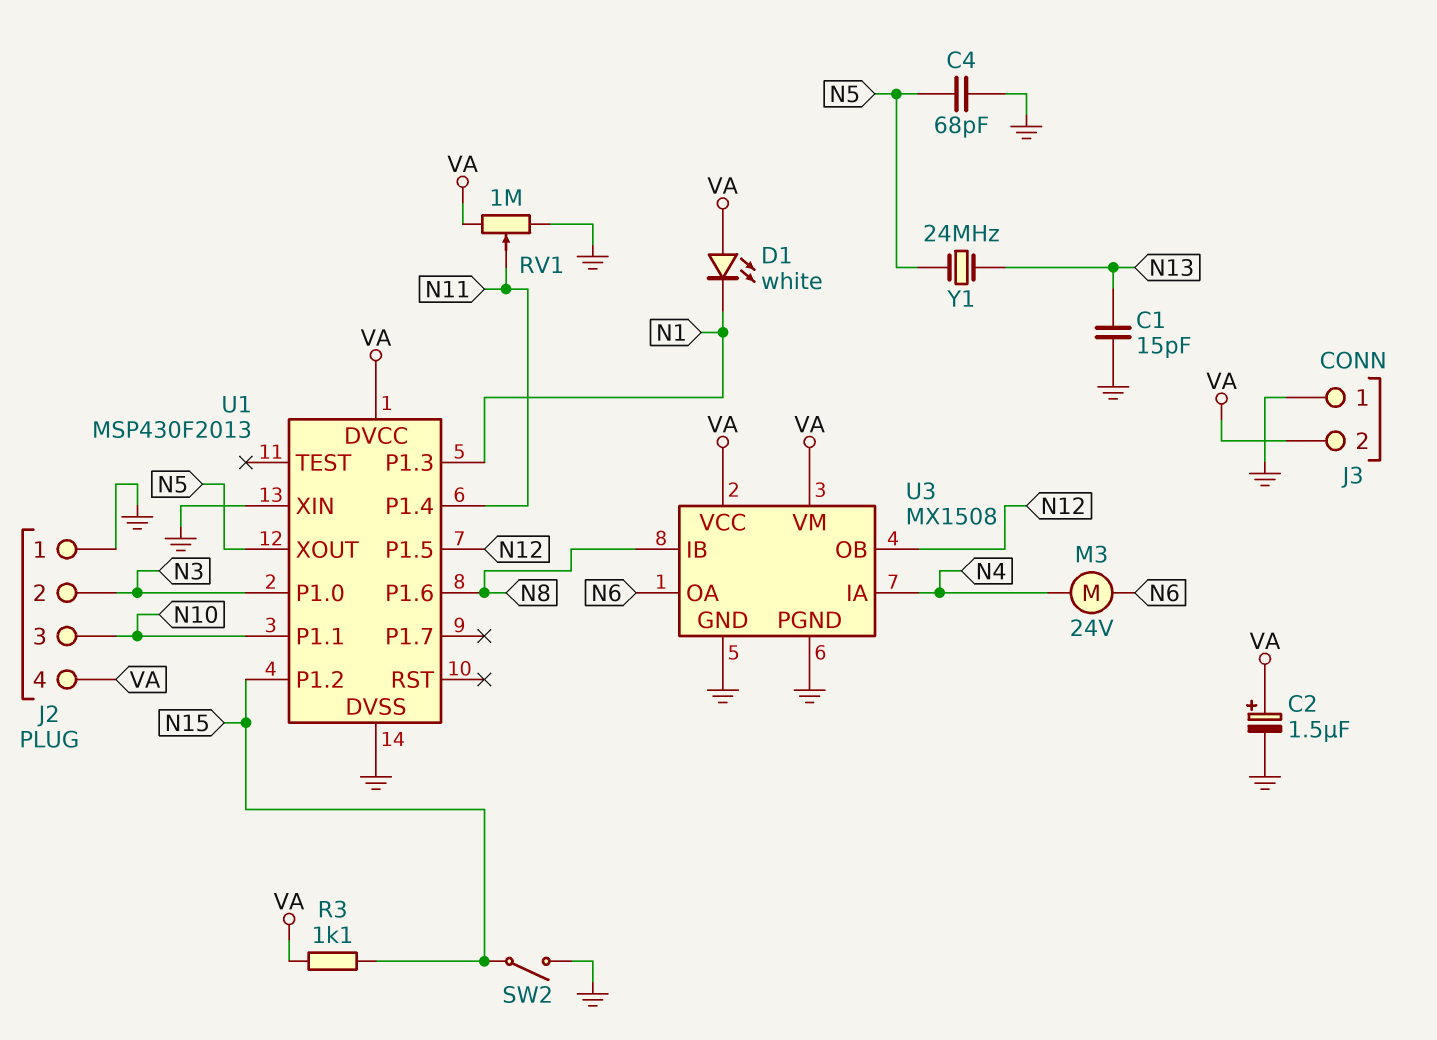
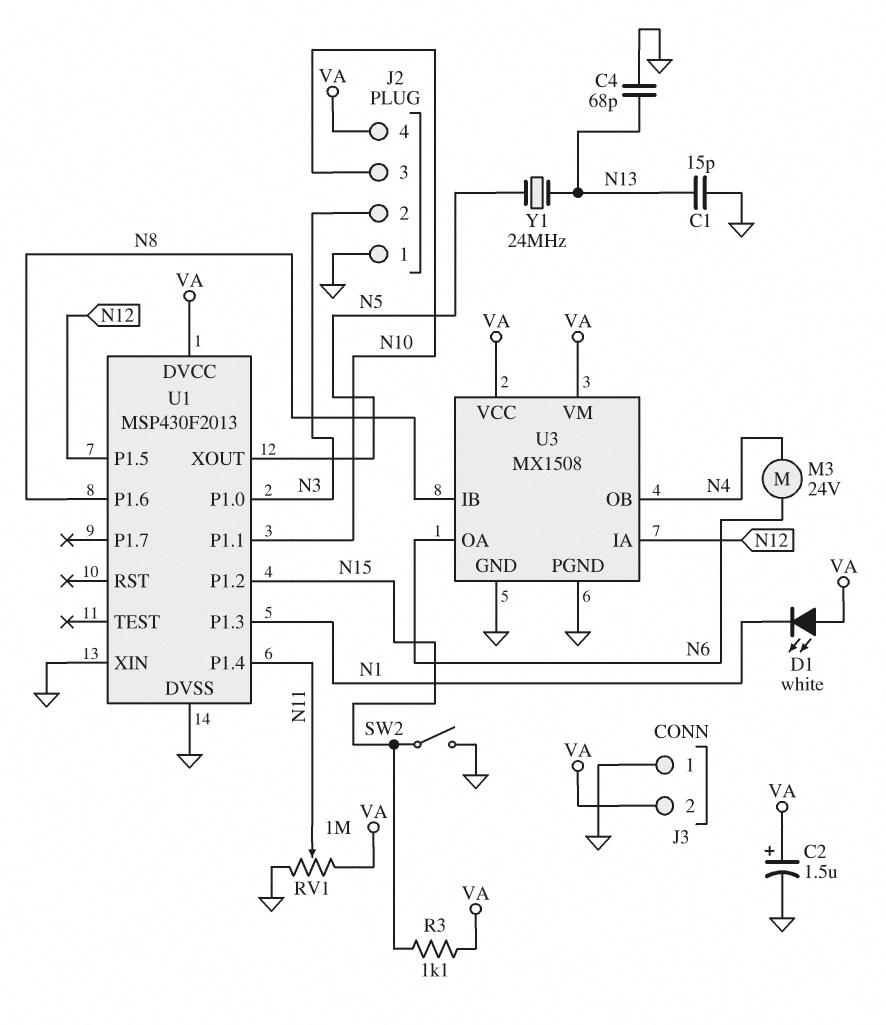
C4: 68pF (GND, N5) -> 68pF (GND, N13)
U3 pin IA: N4 -> N12
U3 pin OB: N12 -> N4

